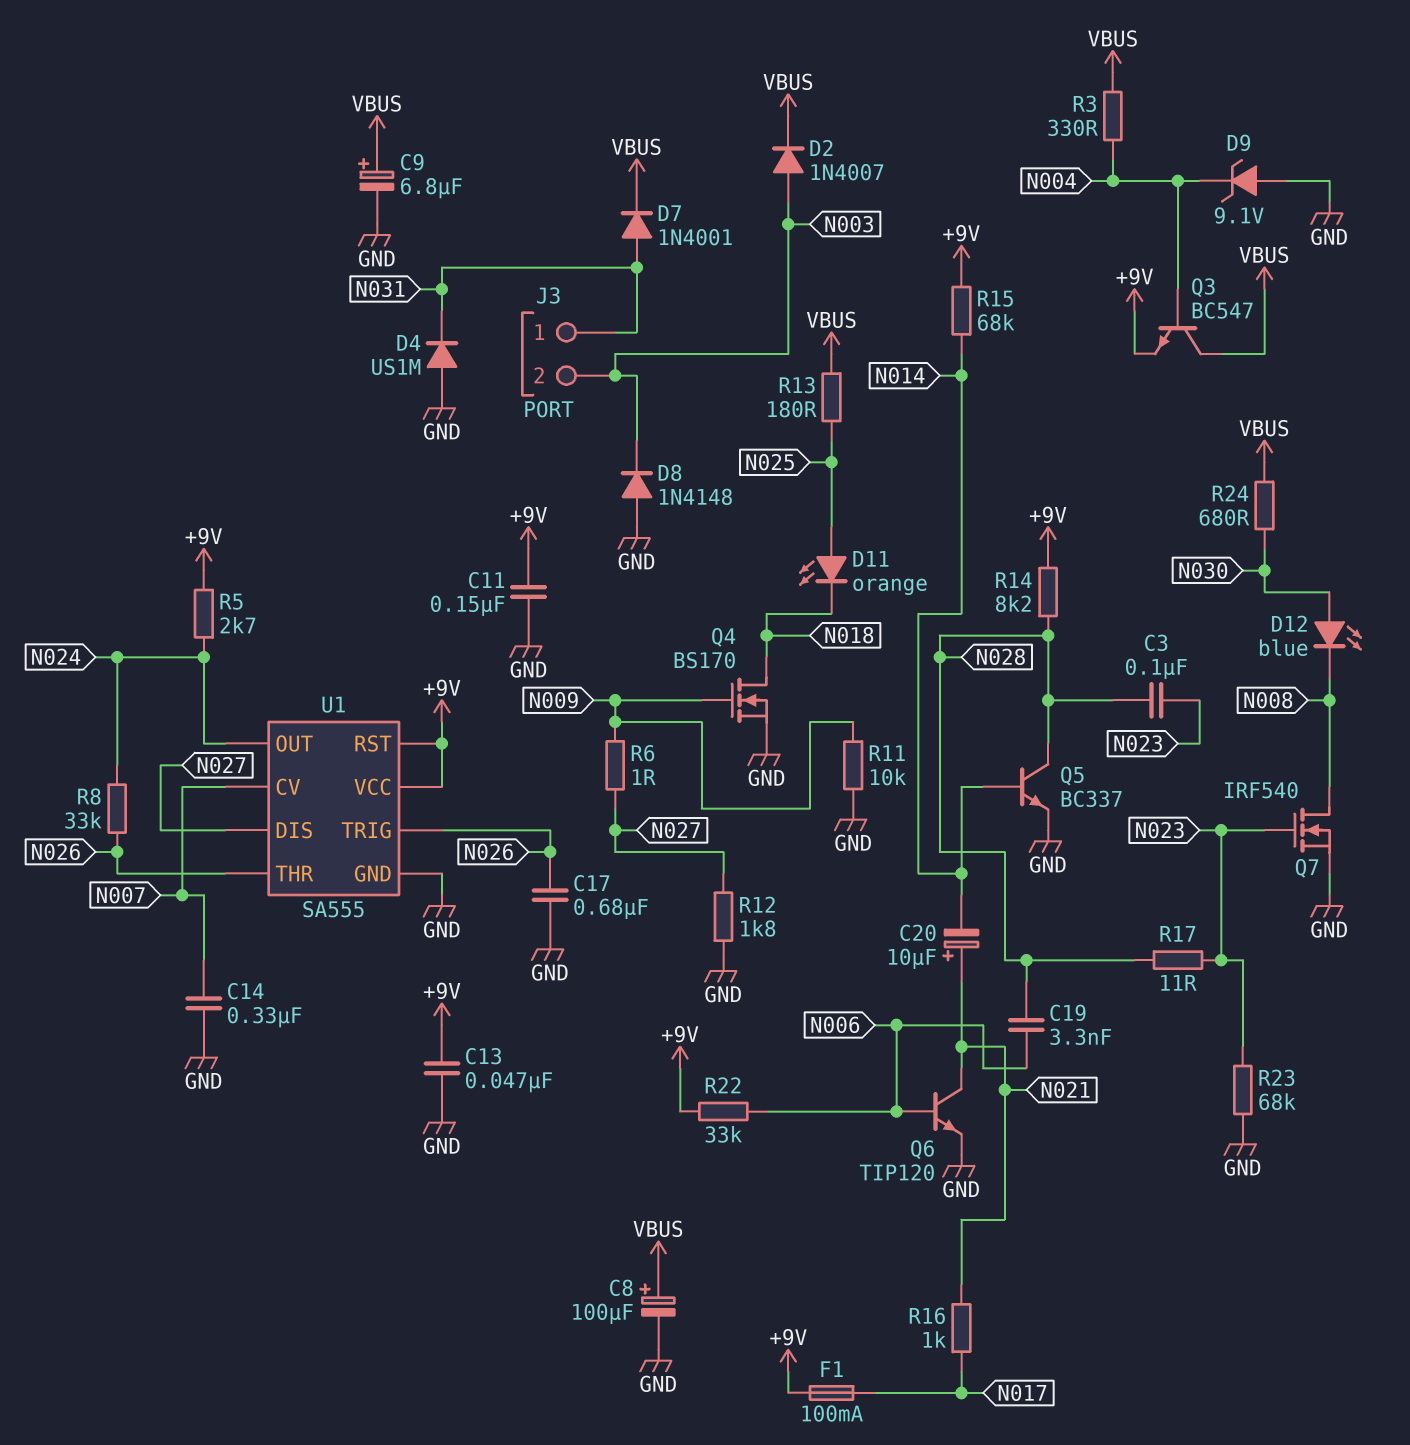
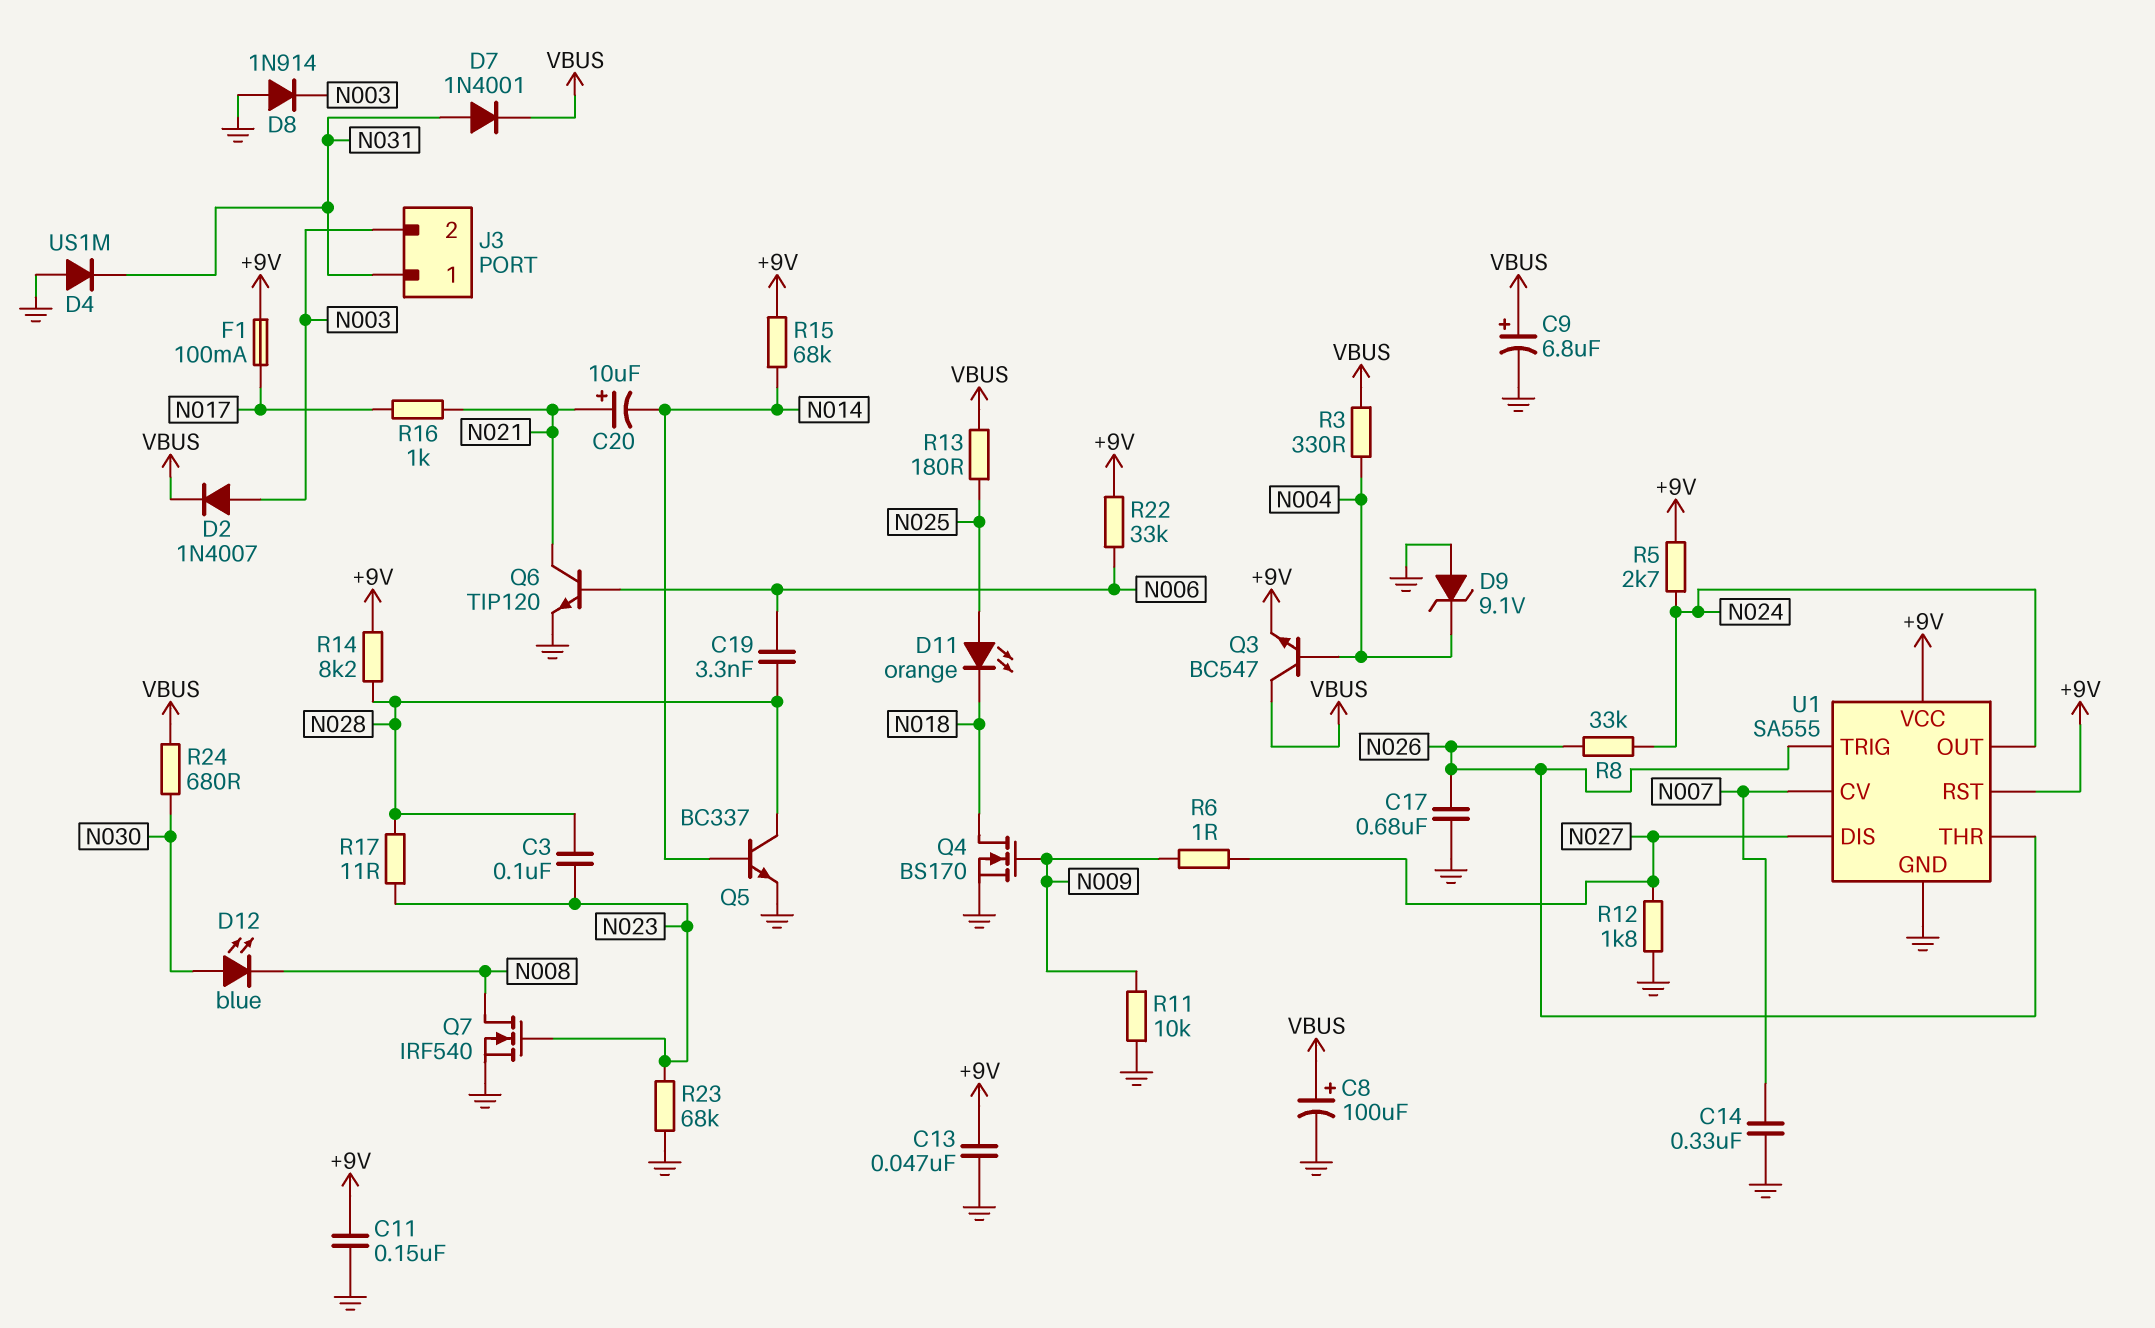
D8: diode 1N4148 (A GND, K N003) -> diode 1N914 (A GND, K N003)

